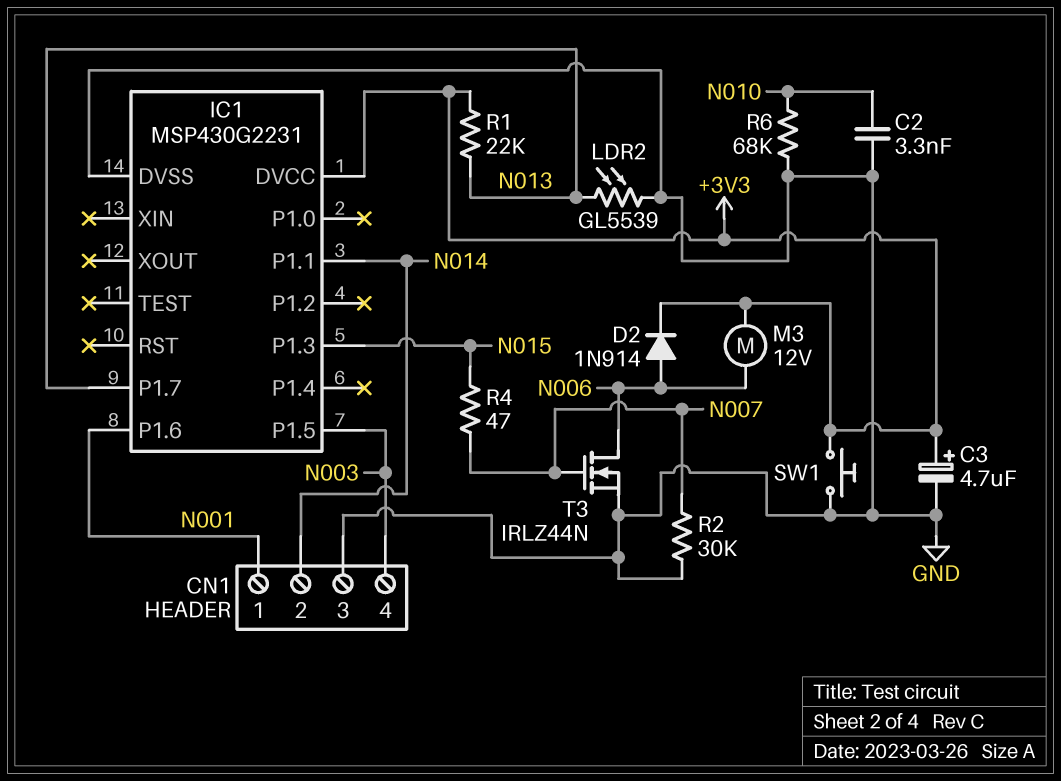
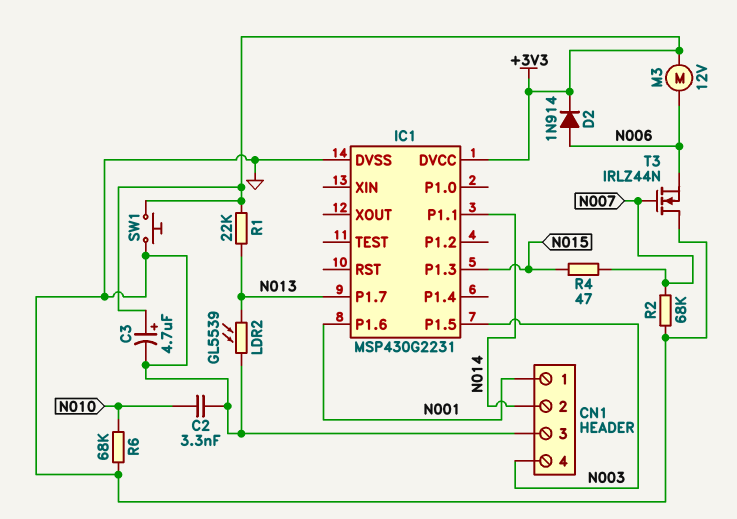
R2: 30k (GND, N007) -> 68k (GND, N007)
T3: NMOS IRLZ44N (G N007, D N006, S GND) -> NMOS IRLZ44N (G N007, D GND, S N006)

